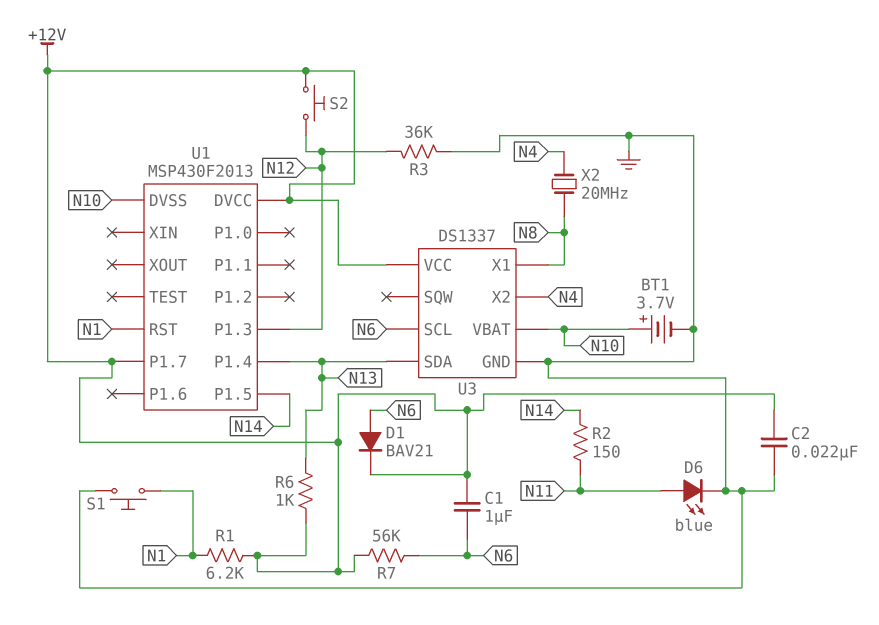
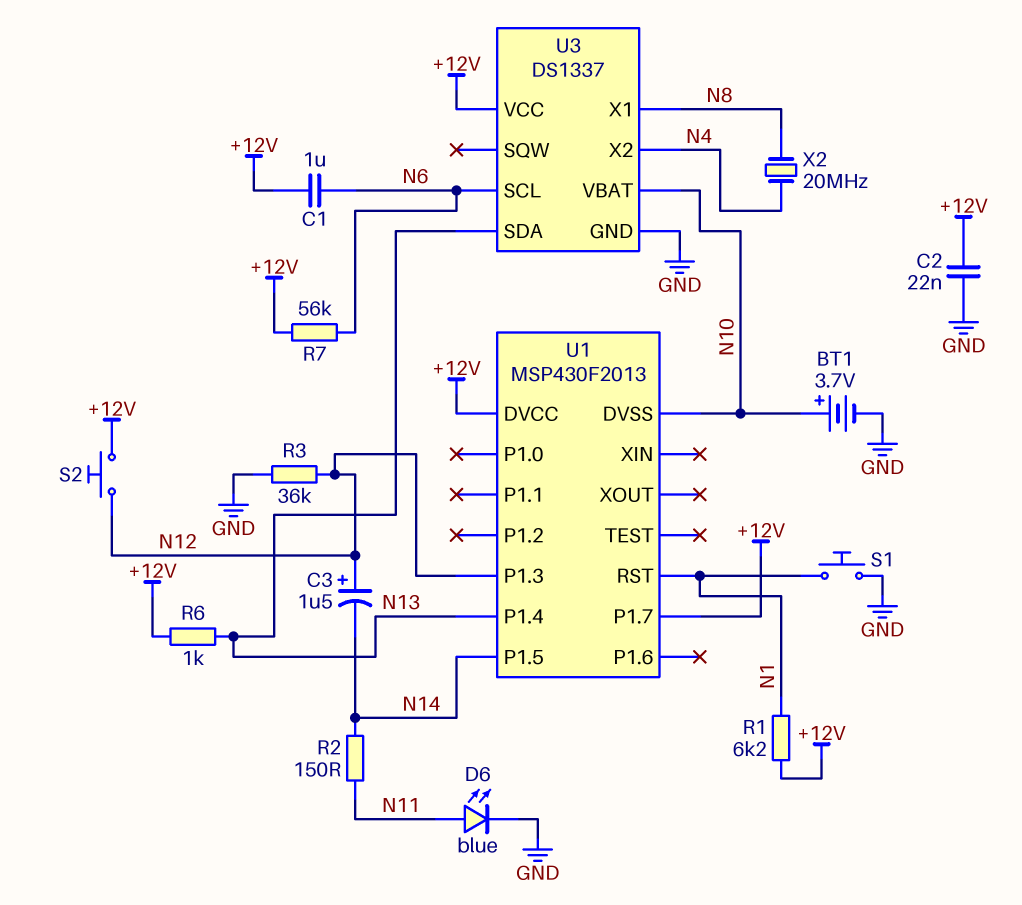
C3: none -> 1.5uF (plus N12, minus N14)
D1: diode BAV21 (A N6, K +12V) -> none

